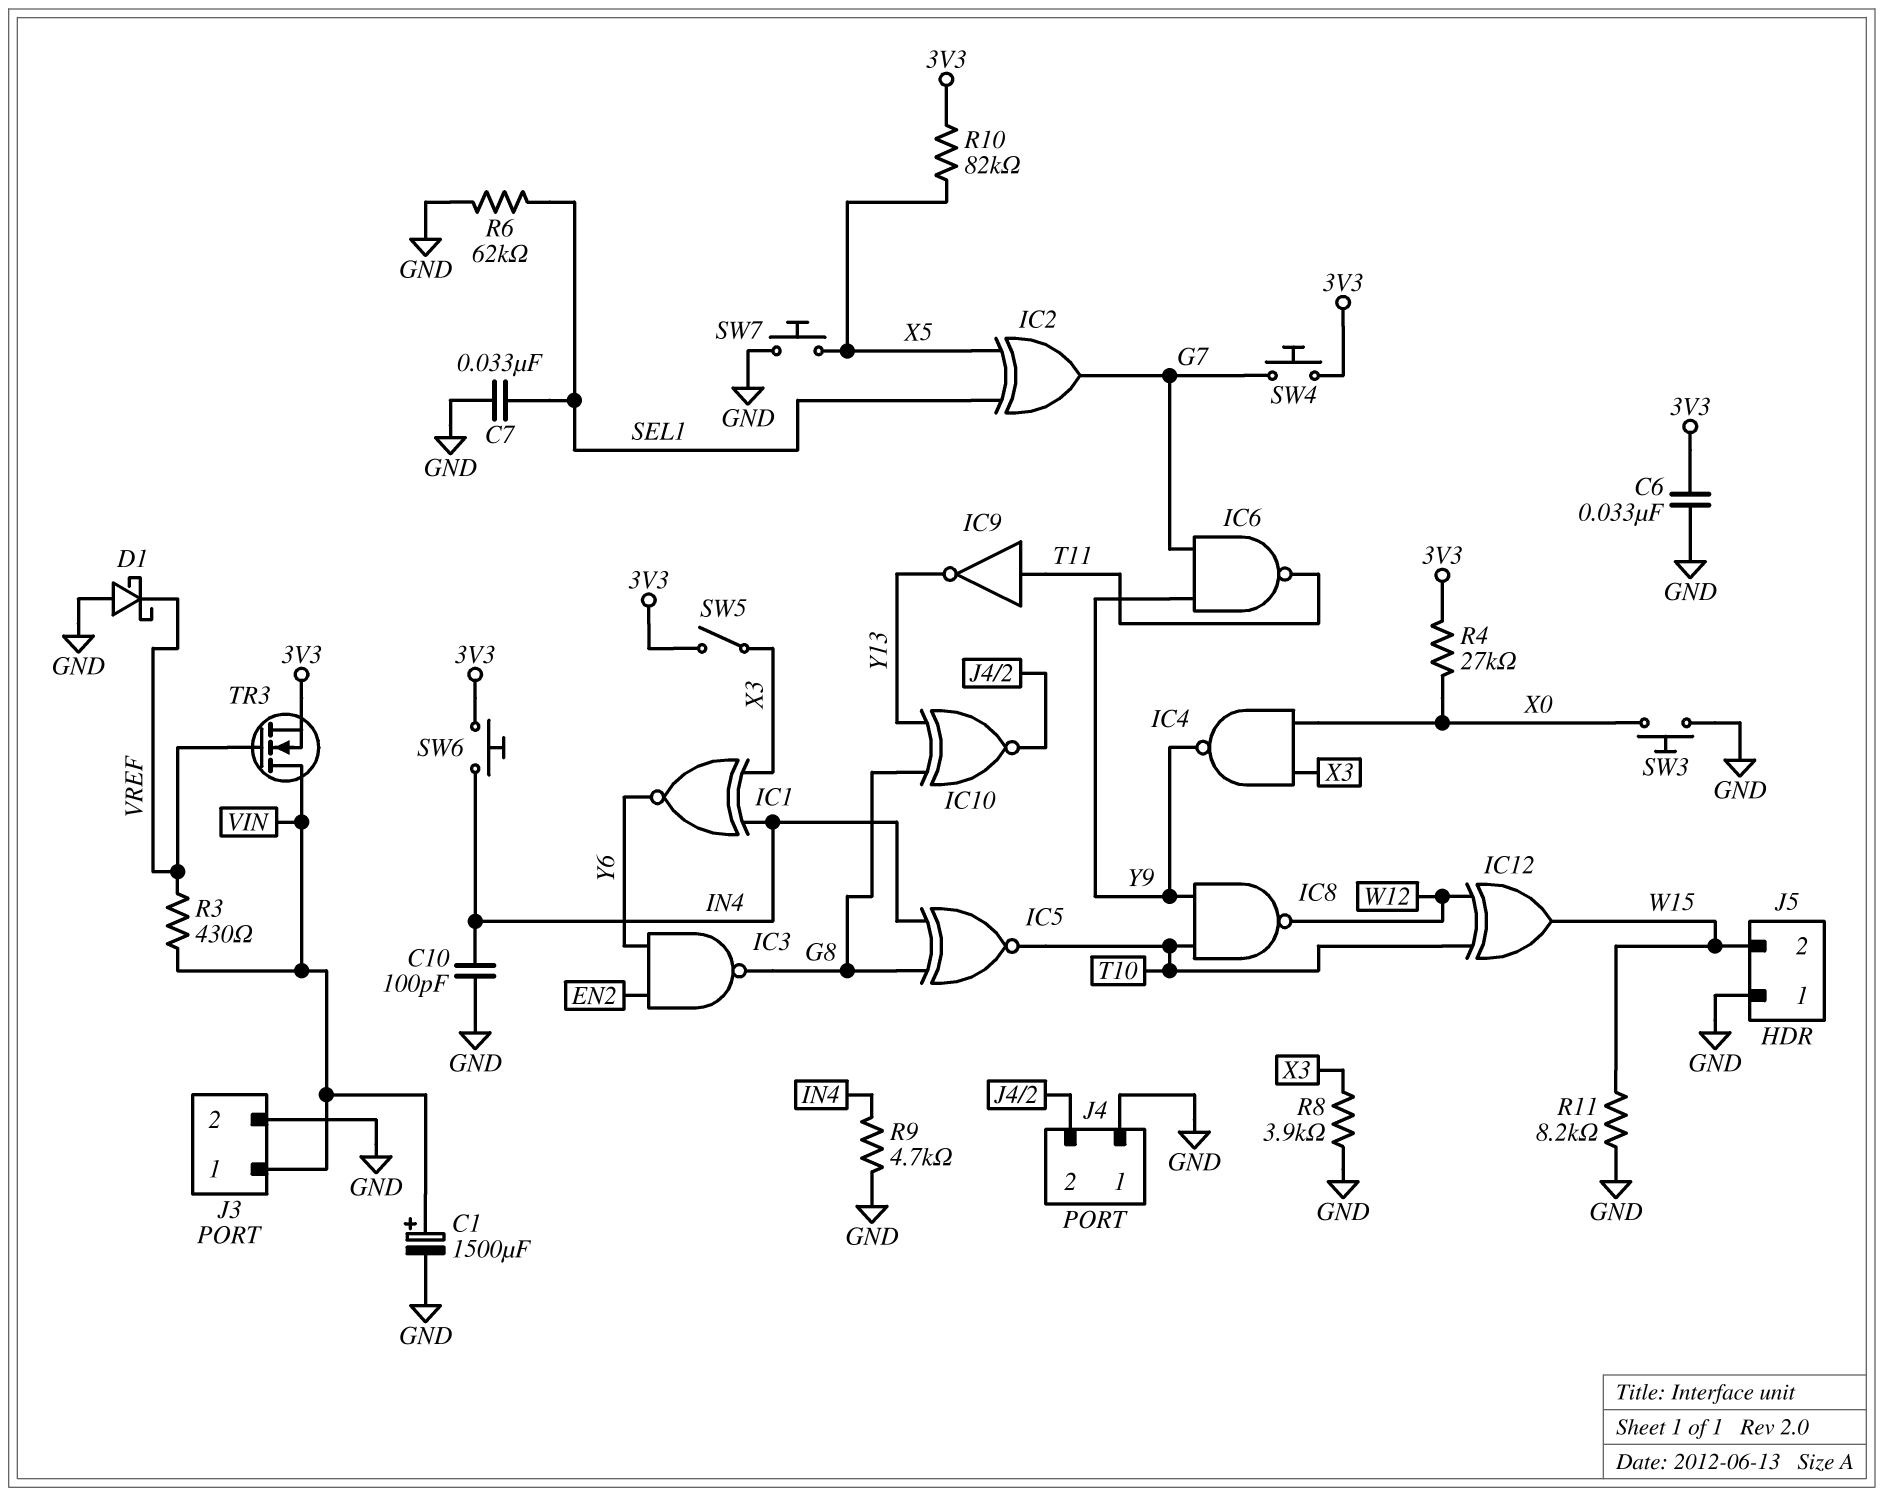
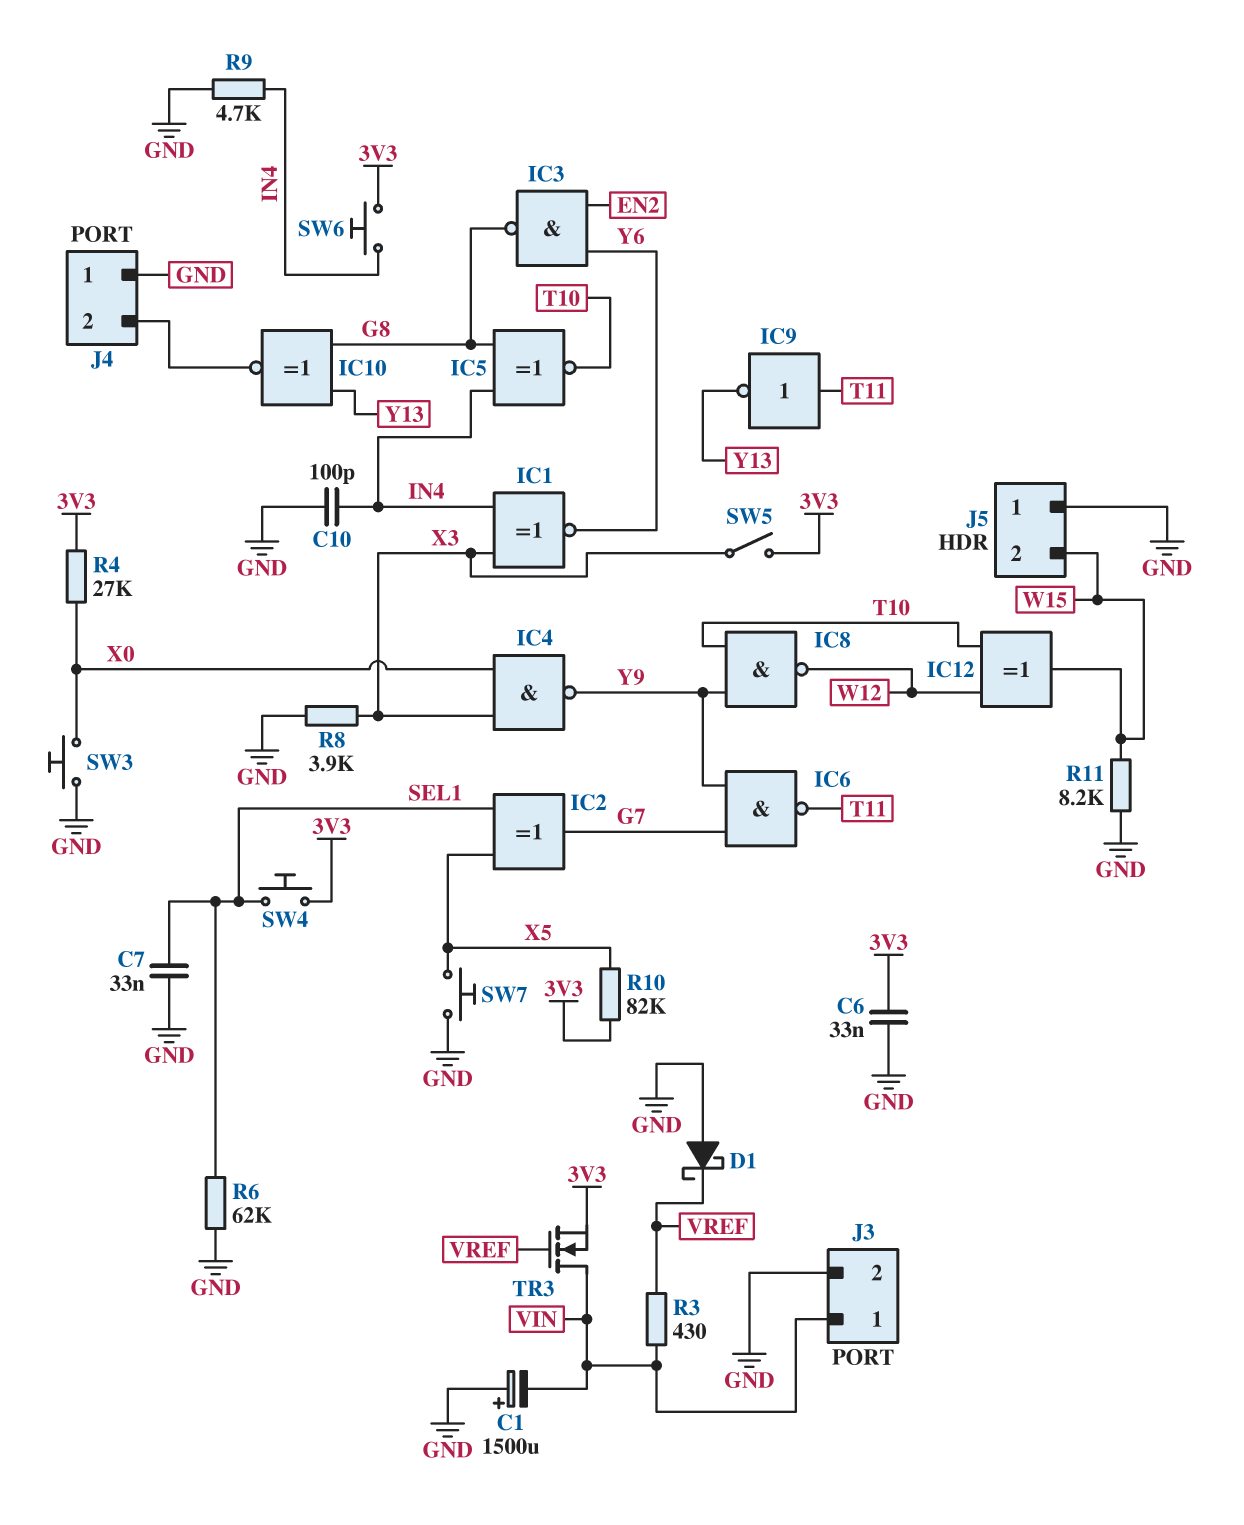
C1: 1500uF (plus VIN, minus GND) -> 1500uF (plus GND, minus VIN)
SW4: button (3V3, G7) -> button (3V3, SEL1)

